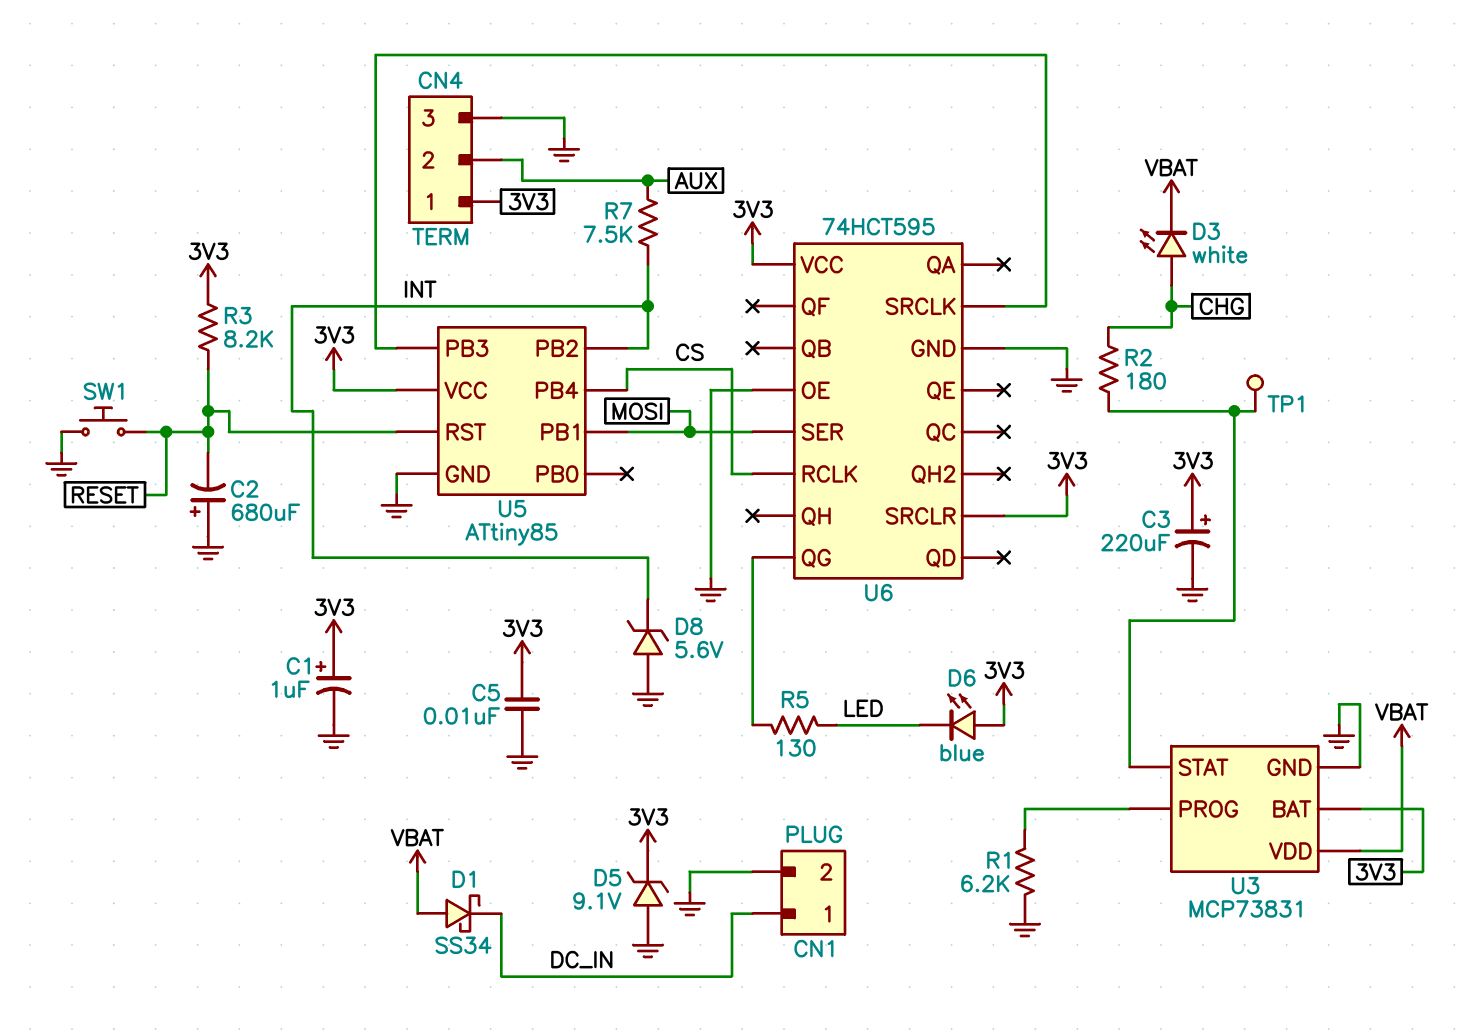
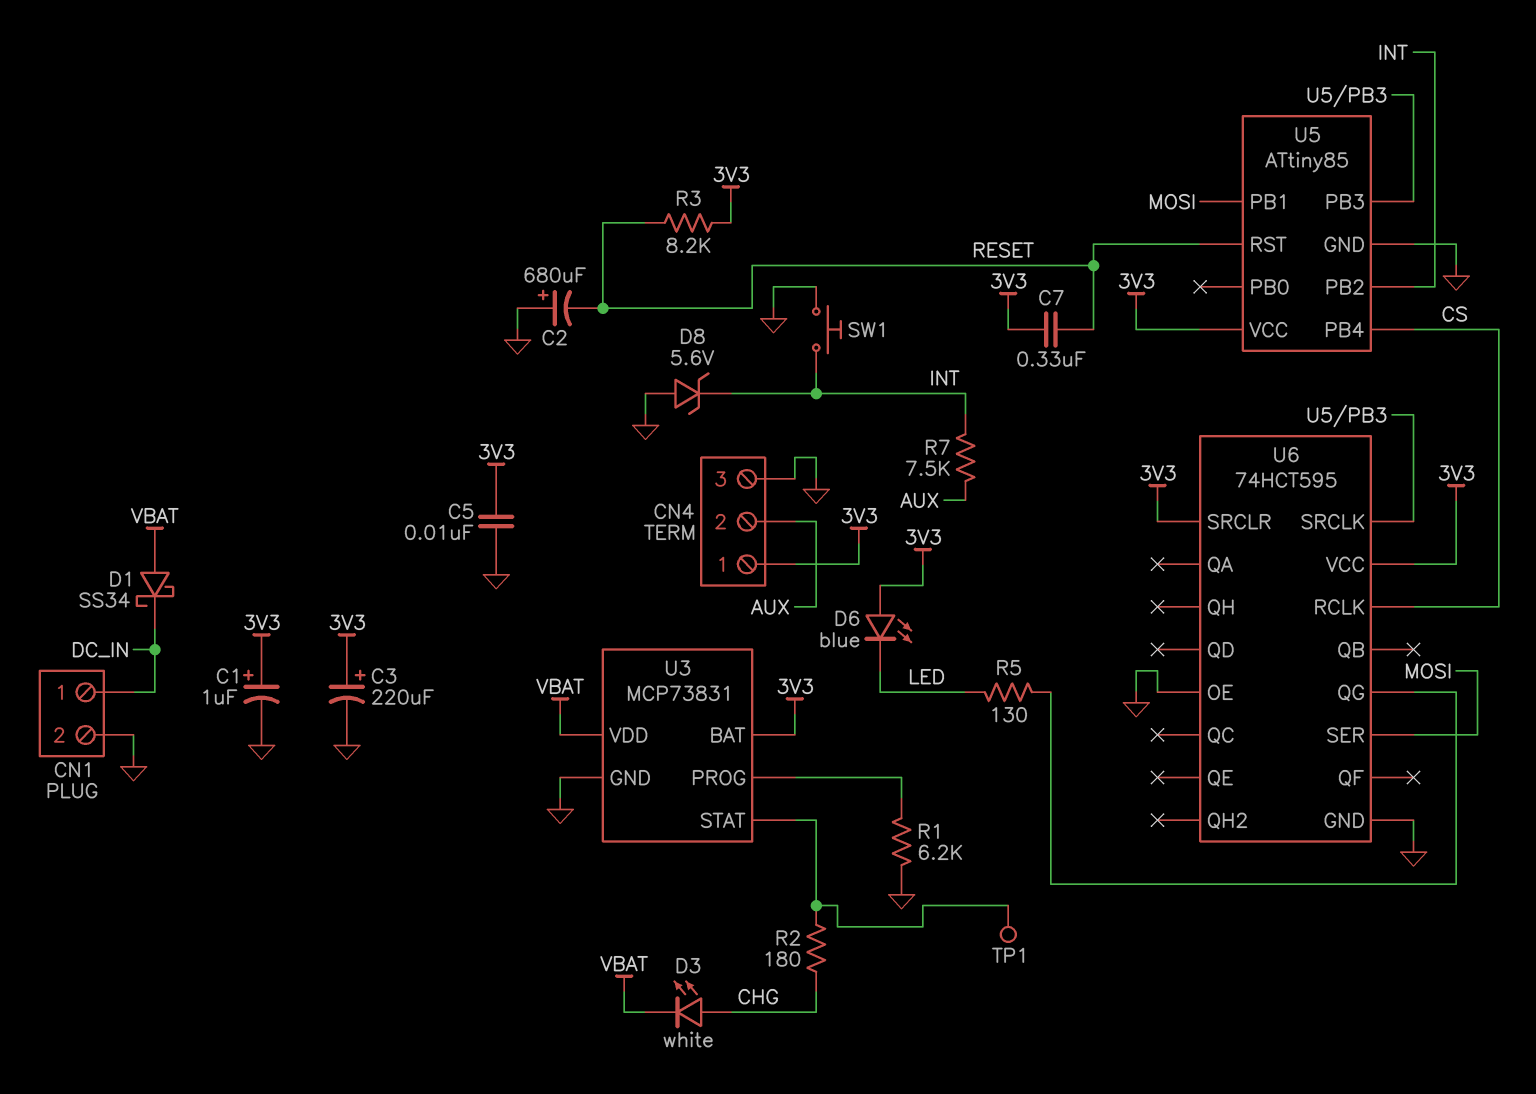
C7: none -> 330nF (3V3, RESET)
D5: zener 9.1V (A GND, K 3V3) -> none
SW1: button (GND, RESET) -> button (GND, INT)

